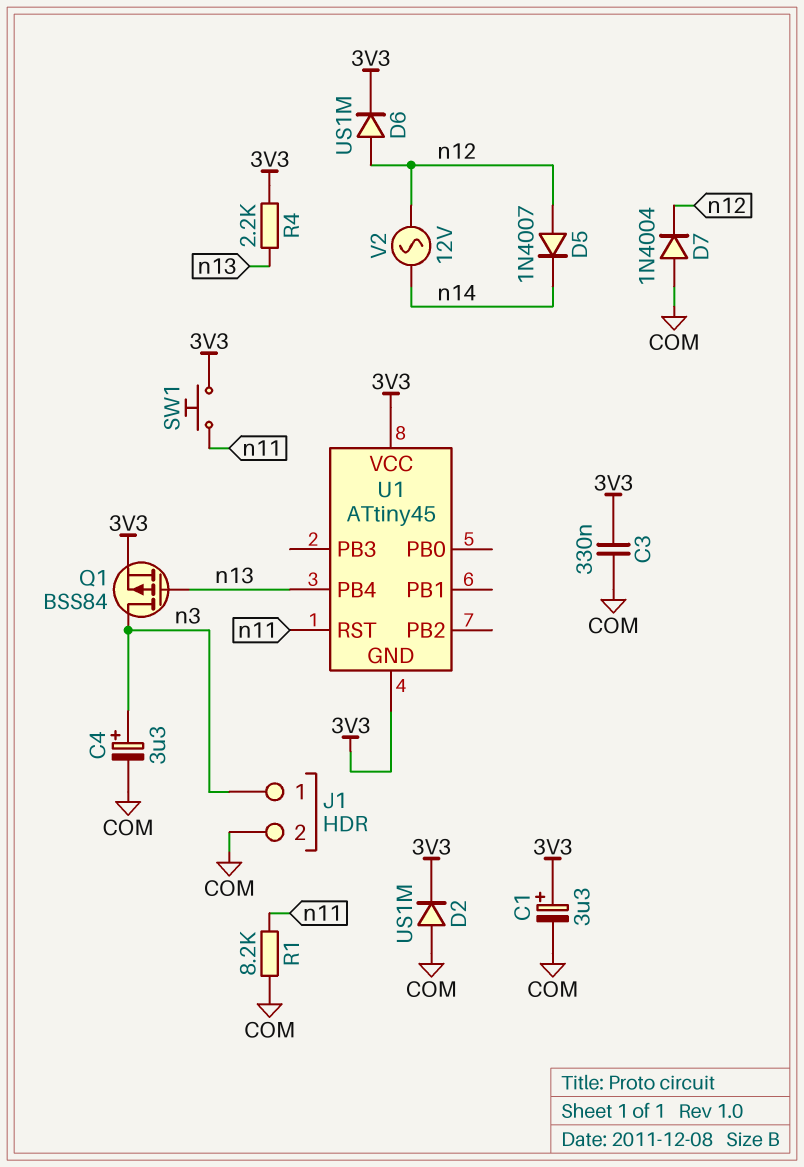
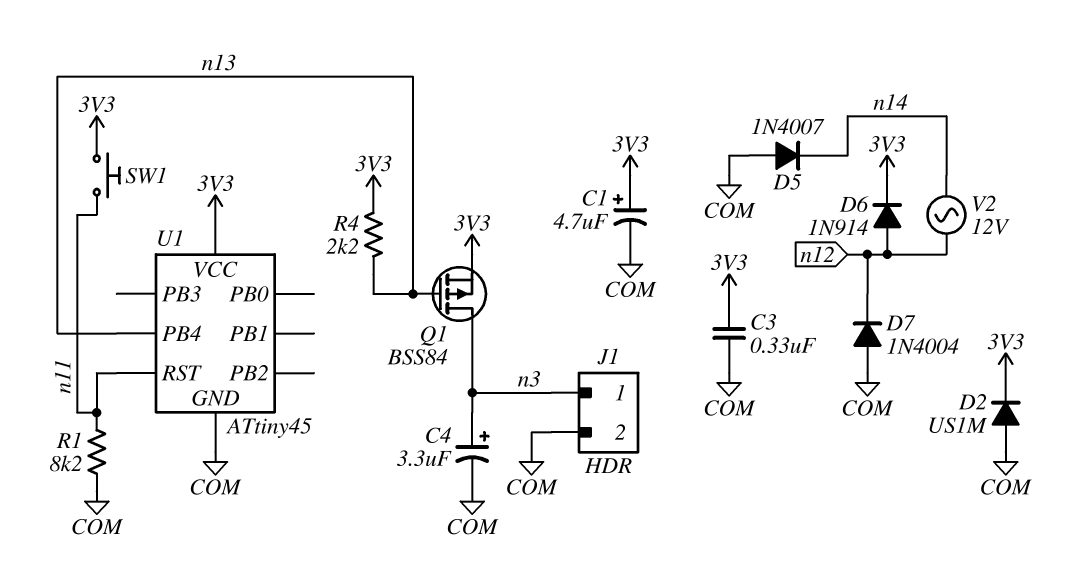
C1: 3.3uF (plus 3V3, minus COM) -> 4.7uF (plus 3V3, minus COM)
D5: diode 1N4007 (A n12, K n14) -> diode 1N4007 (A COM, K n14)
D6: diode US1M (A n12, K 3V3) -> diode 1N914 (A n12, K 3V3)
U1 pin GND: 3V3 -> COM

